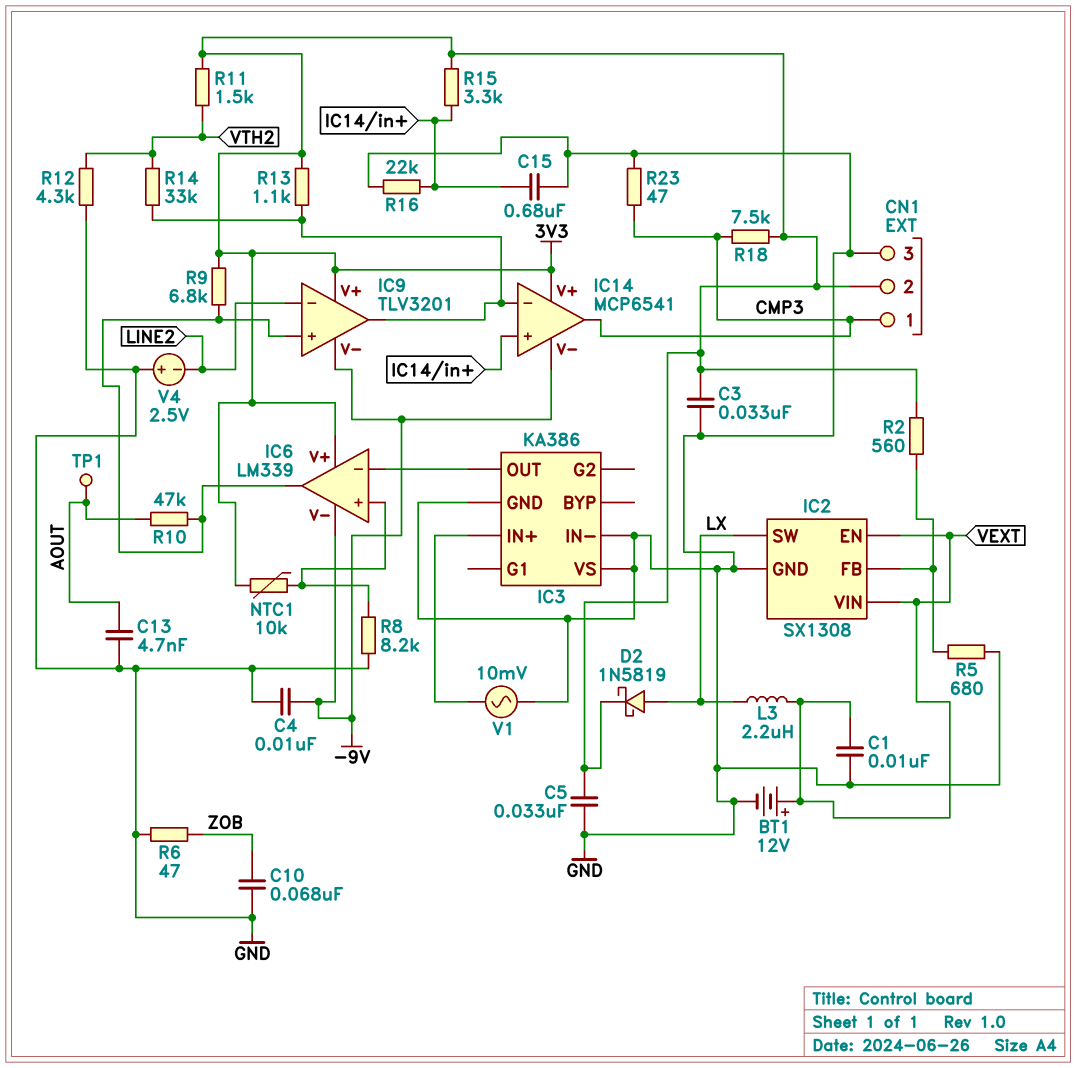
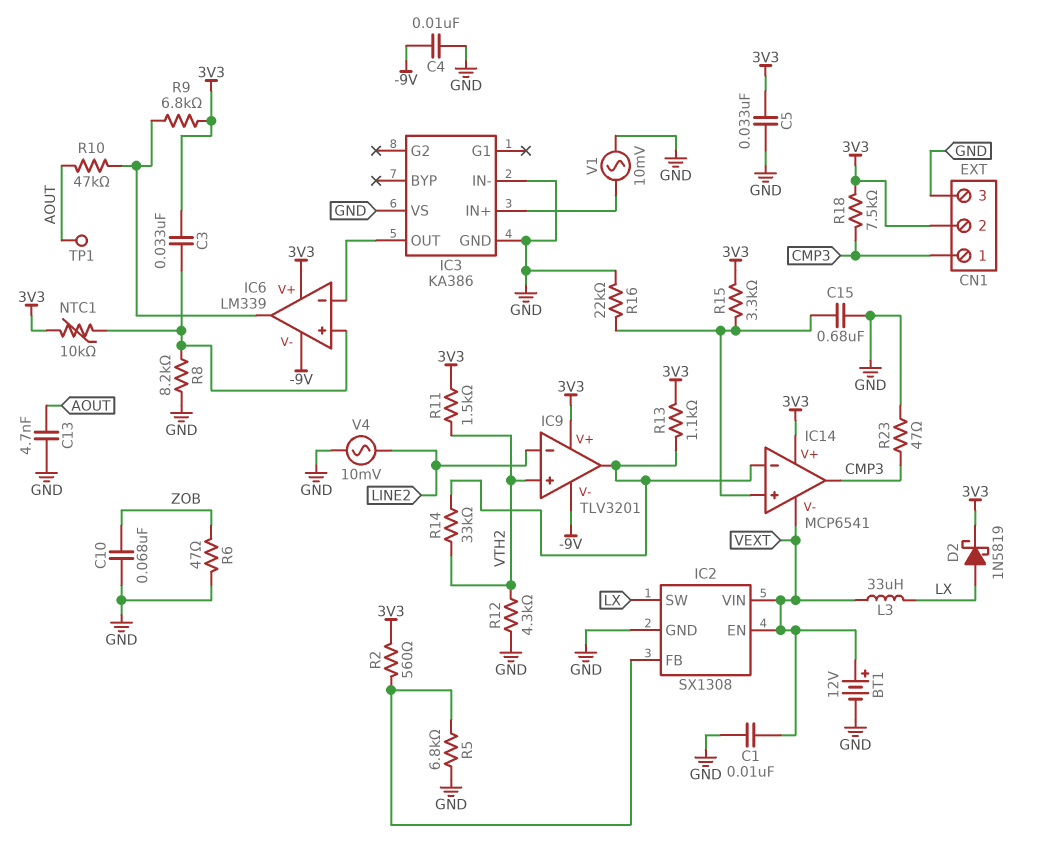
C3: 33nF (3V3, GND) -> 33nF (3V3, IC6/in+)
IC9 pin in+: IC6/out -> VTH2
IC14 pin V-: -9V -> VEXT
L3: 2.2uH (LX, VEXT) -> 33uH (LX, VEXT)
R5: 680 (GND, IC2/FB) -> 6.8k (GND, IC2/FB)
V4: 2.5V (plus GND, minus LINE2) -> AC 10mV (GND, LINE2)

